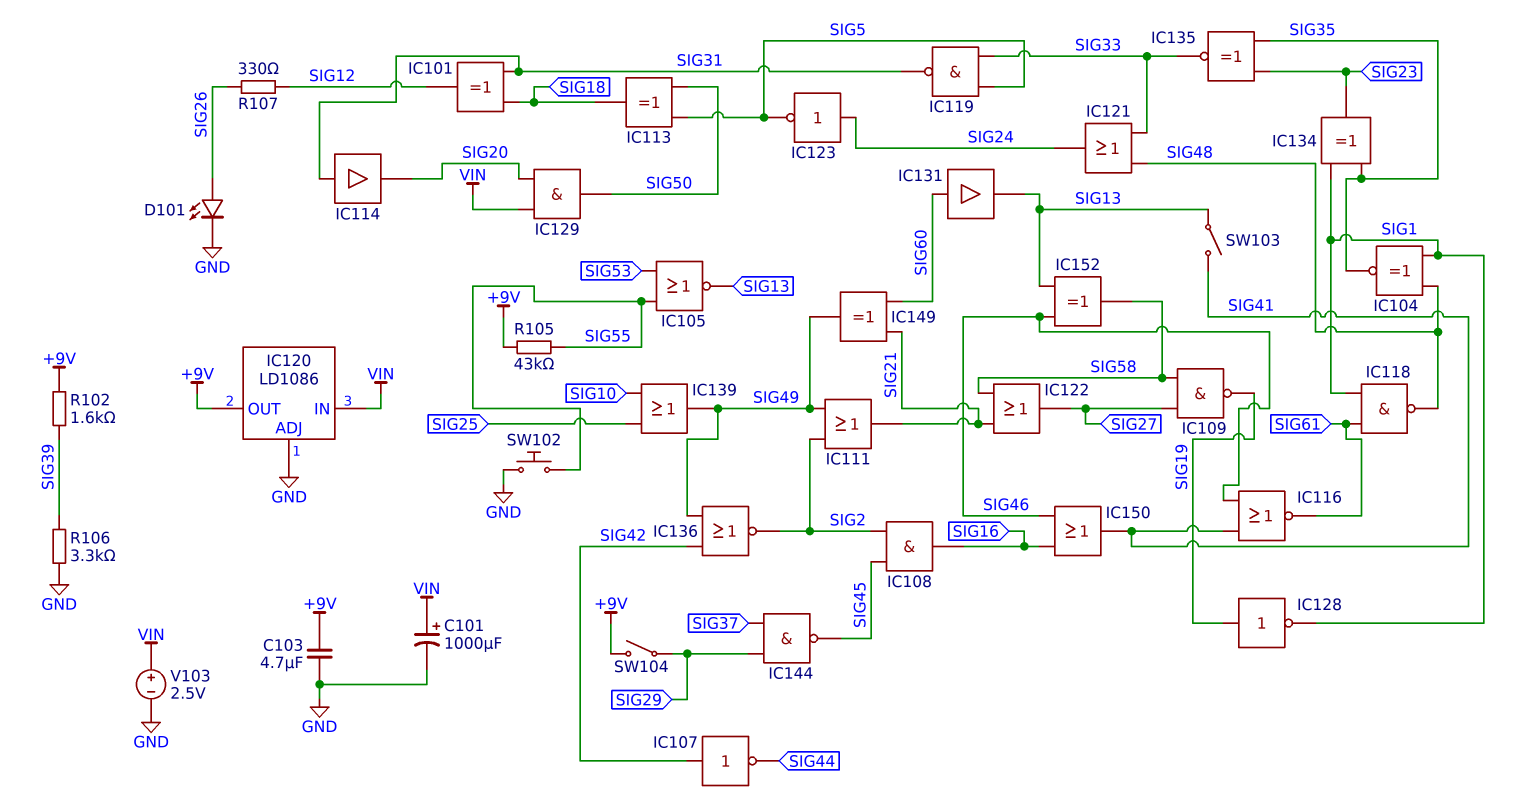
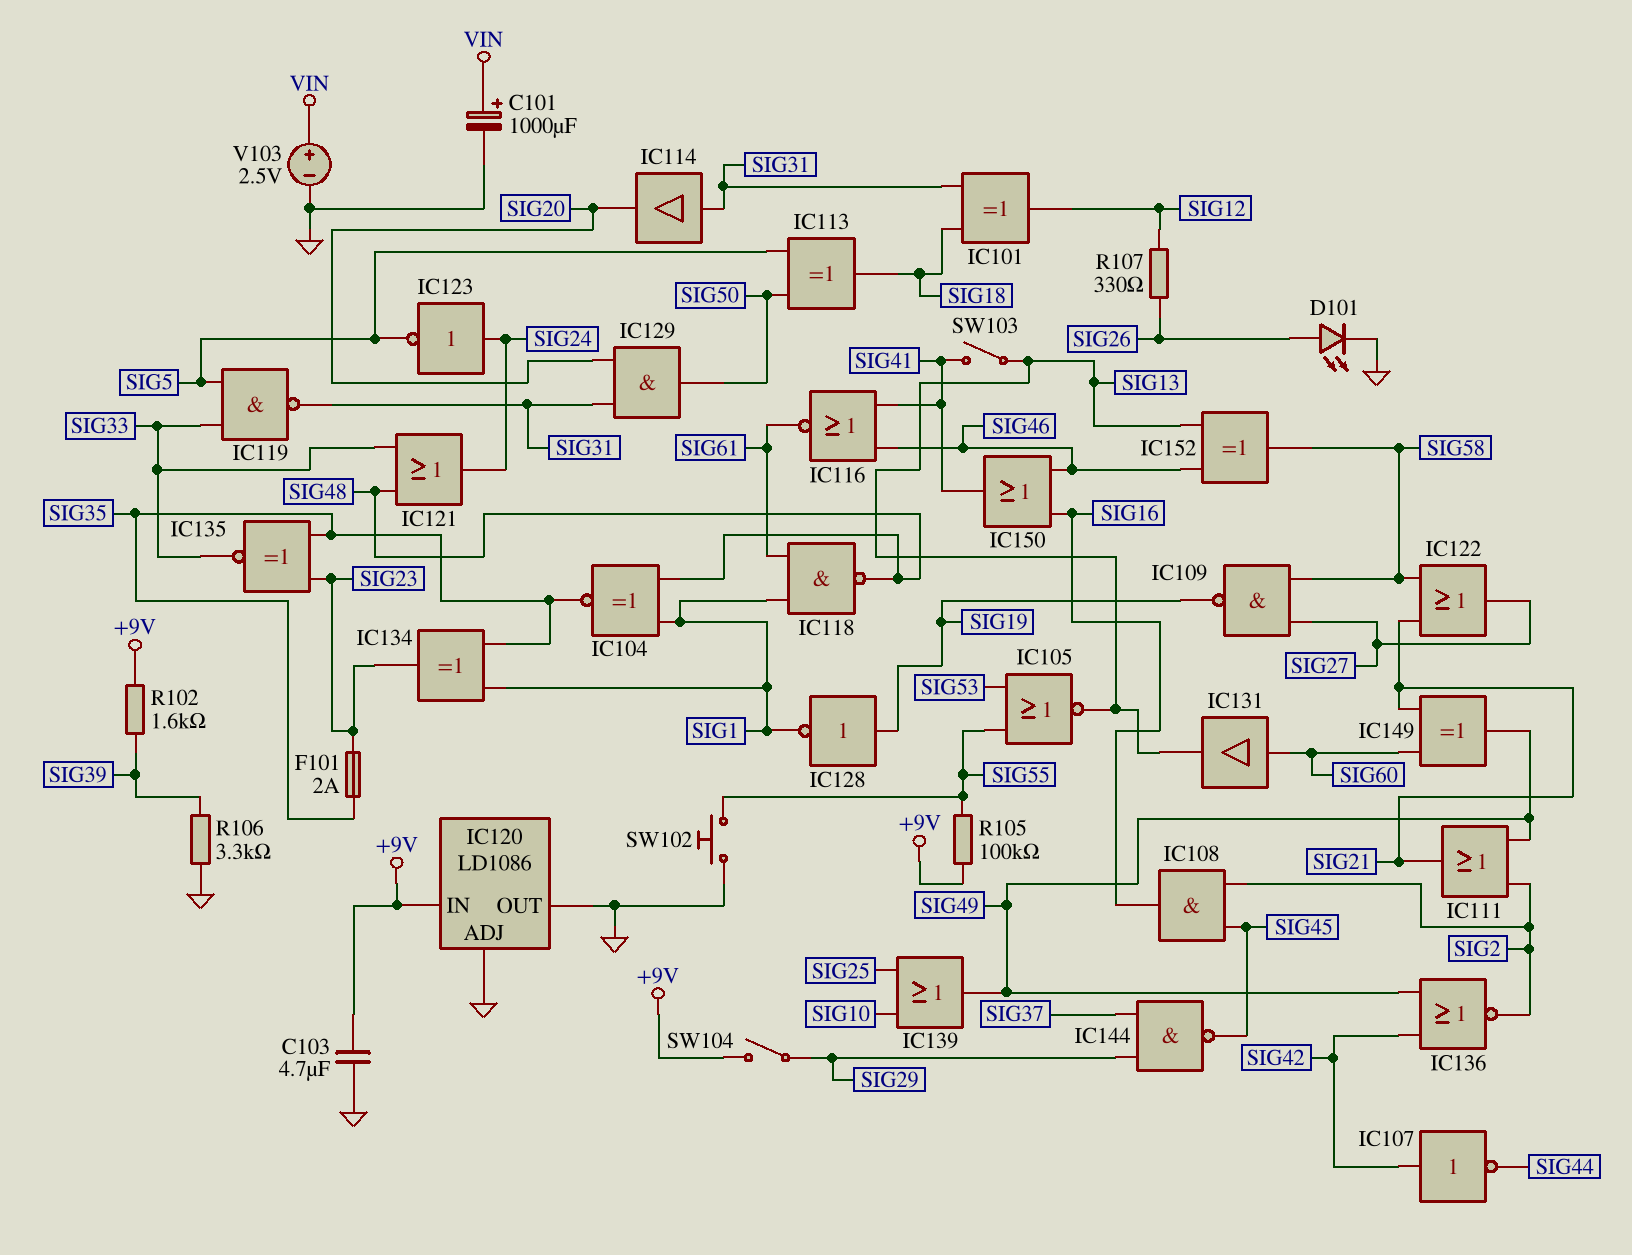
F101: none -> 2A (SIG23, SIG35)
IC120 pin IN: VIN -> +9V
IC120 pin OUT: +9V -> GND
IC129: AND (in SIG20, in VIN, out SIG50) -> AND (in SIG20, in SIG31, out SIG50)
R105: 43k (+9V, SIG55) -> 100k (+9V, SIG55)

